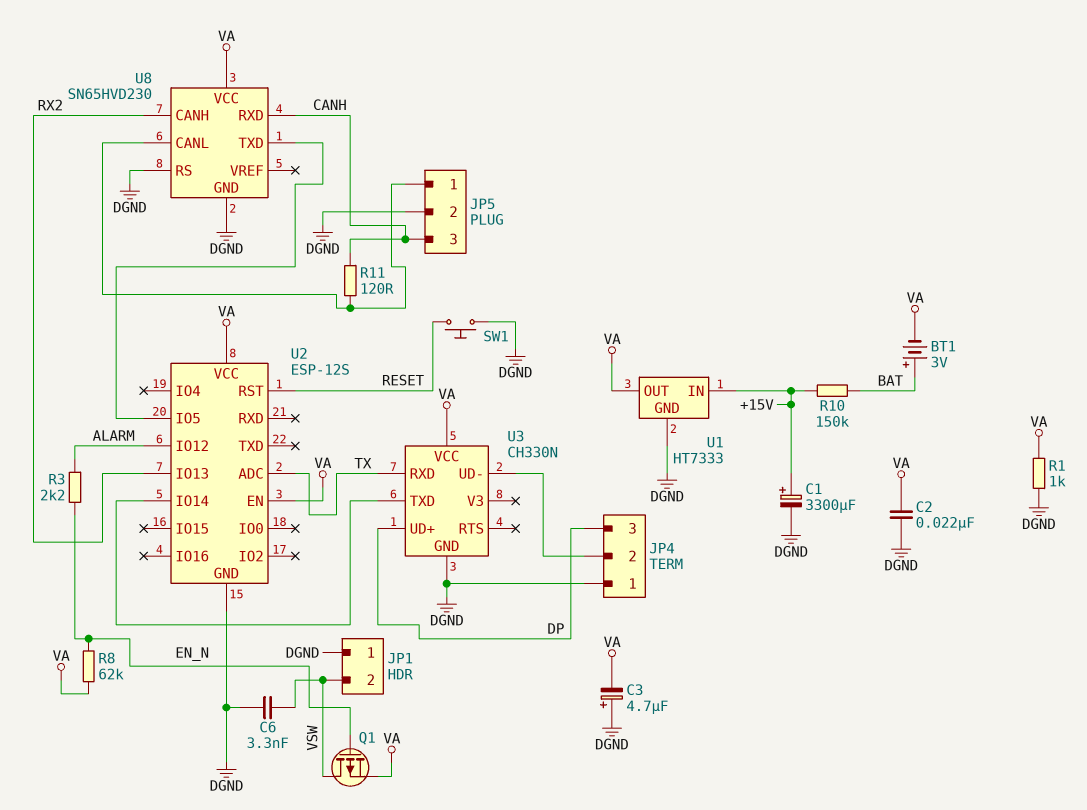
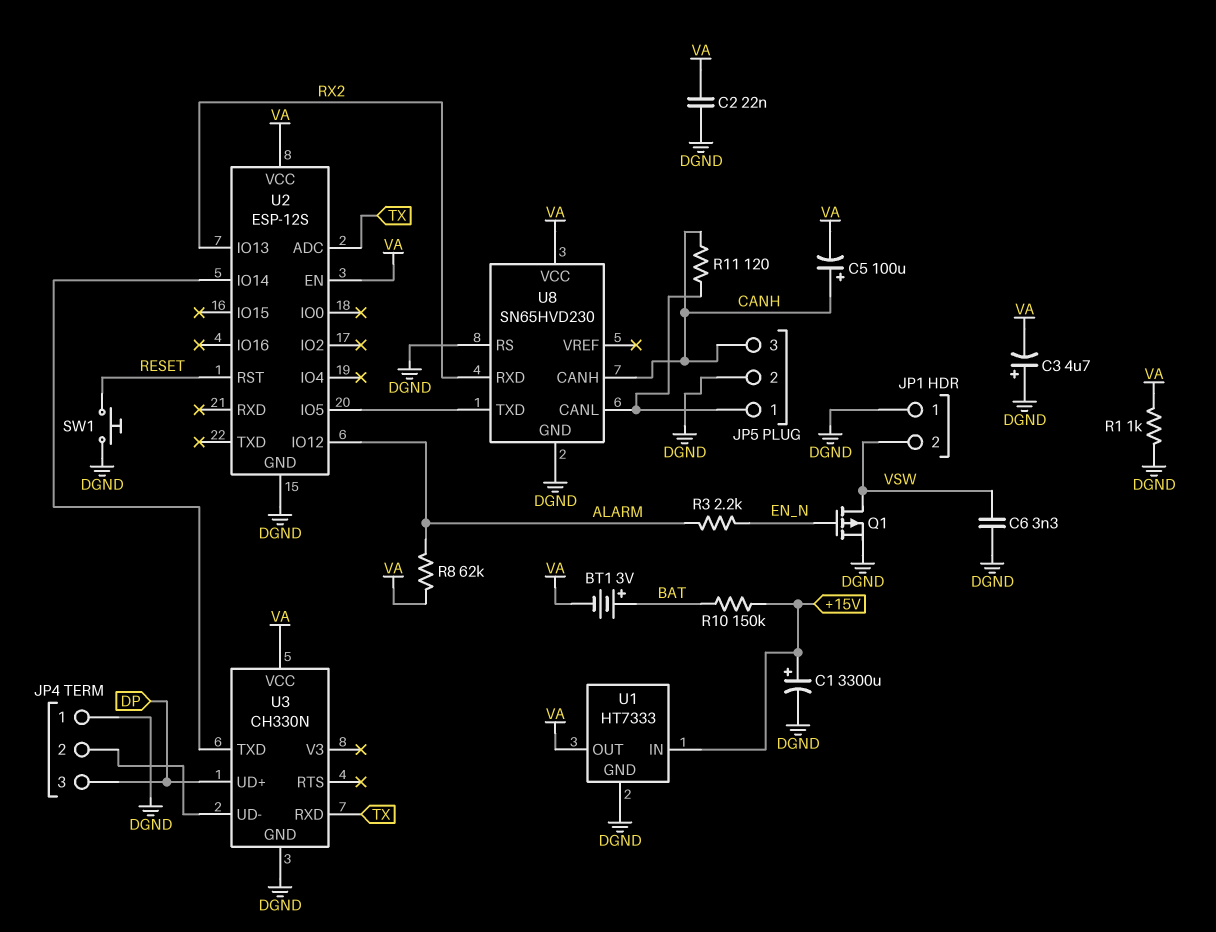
C5: none -> 100uF (plus CANH, minus VA)
Q1: PMOS (G EN_N, D VSW, S VA) -> PMOS (G EN_N, D VSW, S DGND)
R8: 62k (EN_N, VA) -> 62k (ALARM, VA)
U8 pin CANH: RX2 -> CANH
U8 pin RXD: CANH -> RX2

